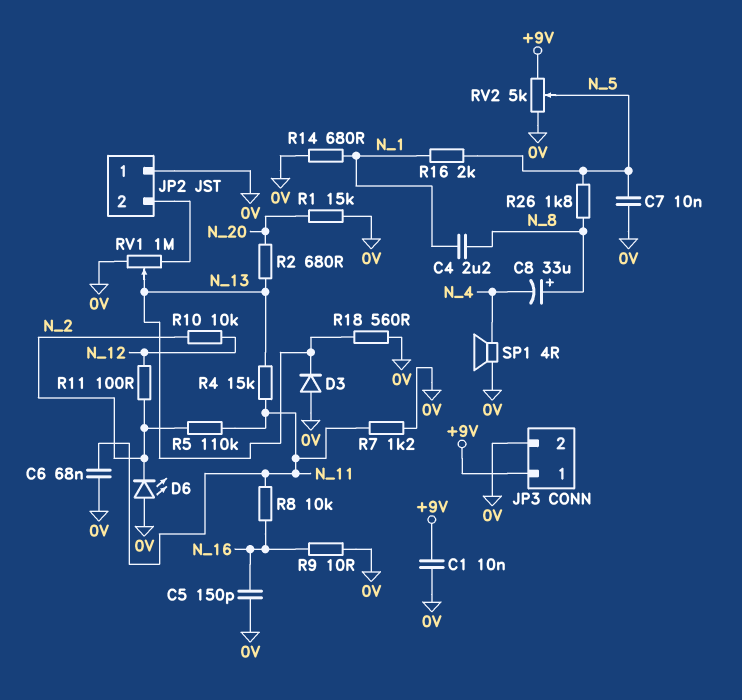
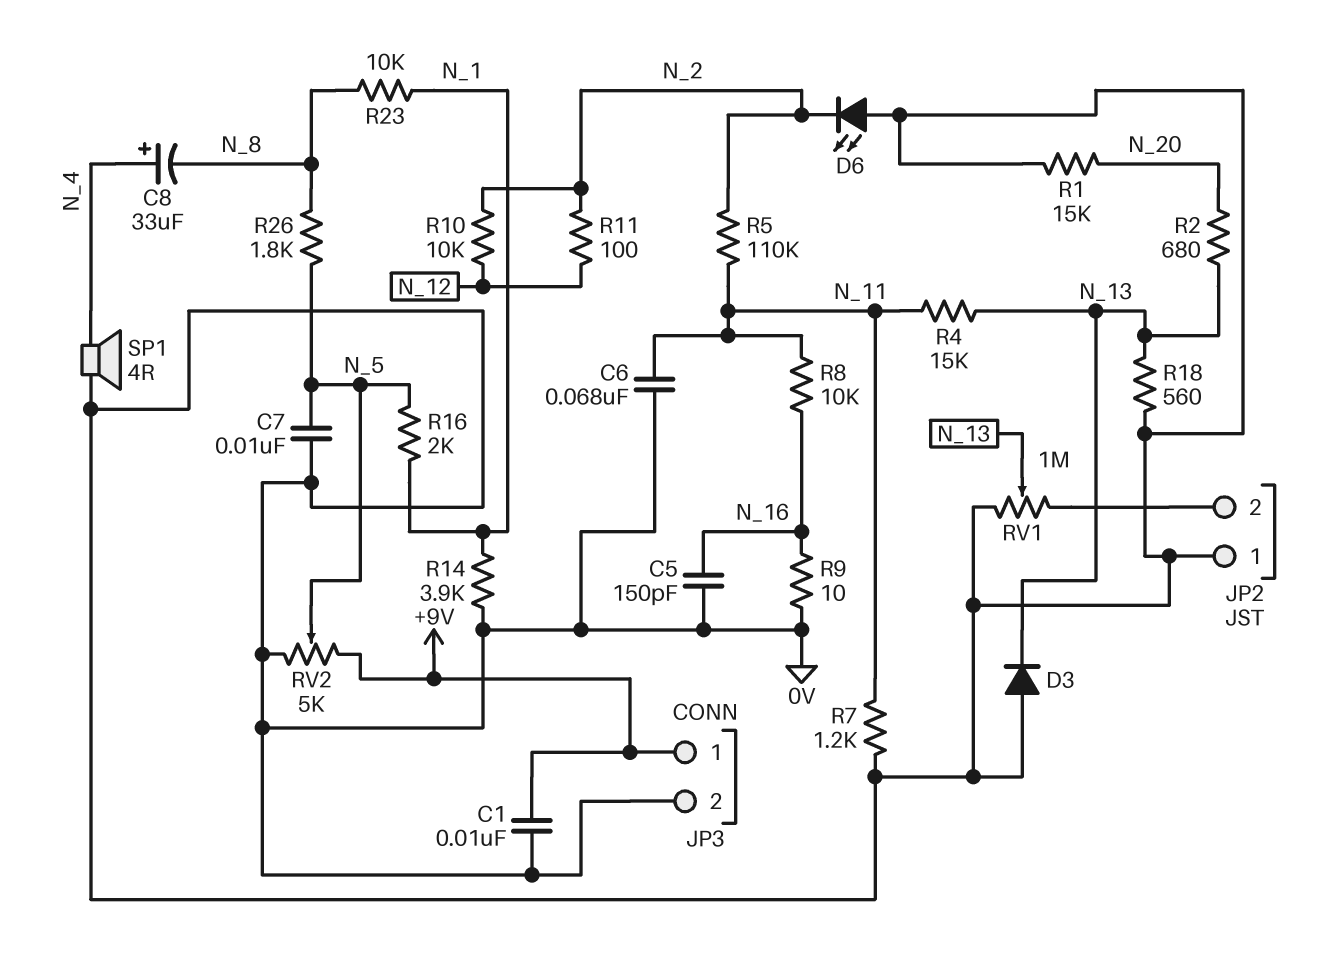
C4: 2.2uF (N_1, N_8) -> none
C8: 33uF (plus N_8, minus N_4) -> 33uF (plus N_4, minus N_8)
R14: 680 (0V, N_1) -> 3.9k (0V, N_1)
R23: none -> 10k (N_1, N_8)

